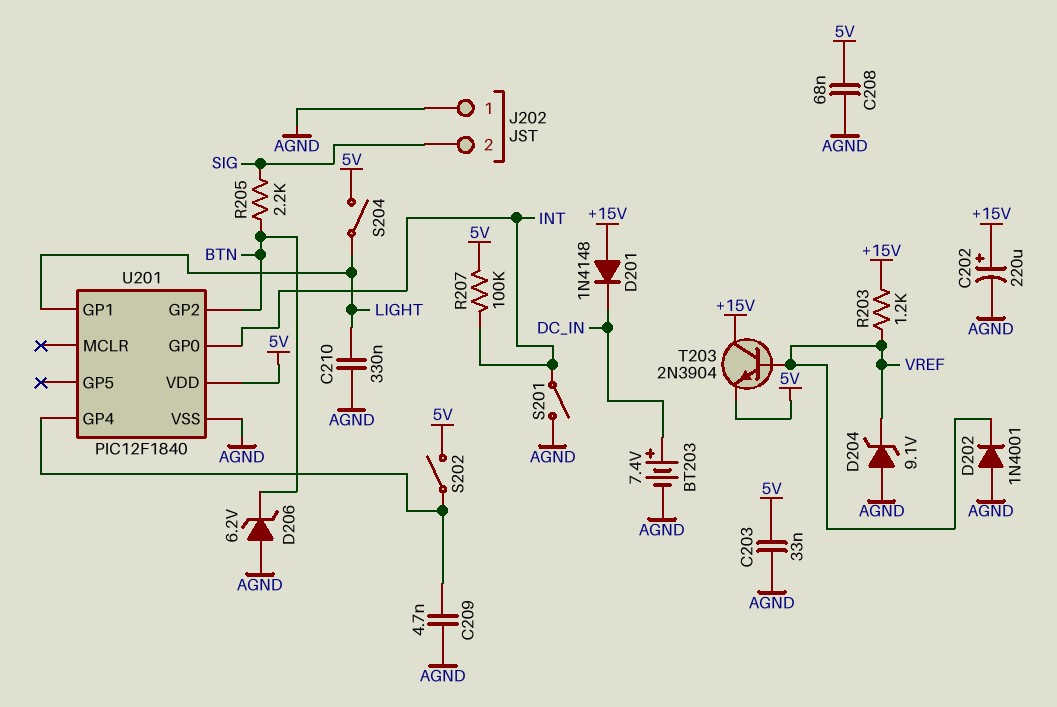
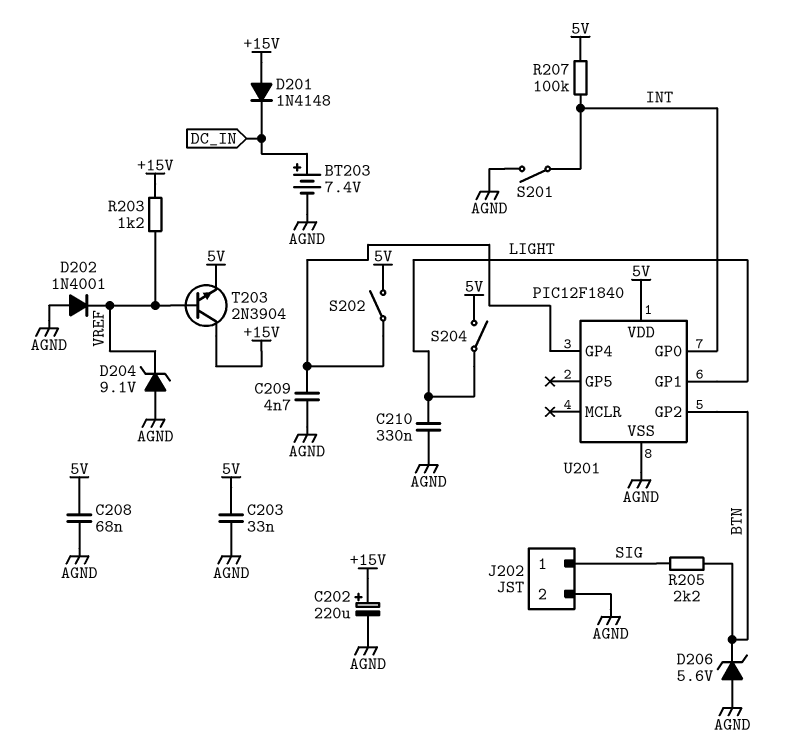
D206: zener 6.2V (A AGND, K BTN) -> zener 5.6V (A AGND, K BTN)
J202 pin 1: AGND -> SIG
J202 pin 2: SIG -> AGND

